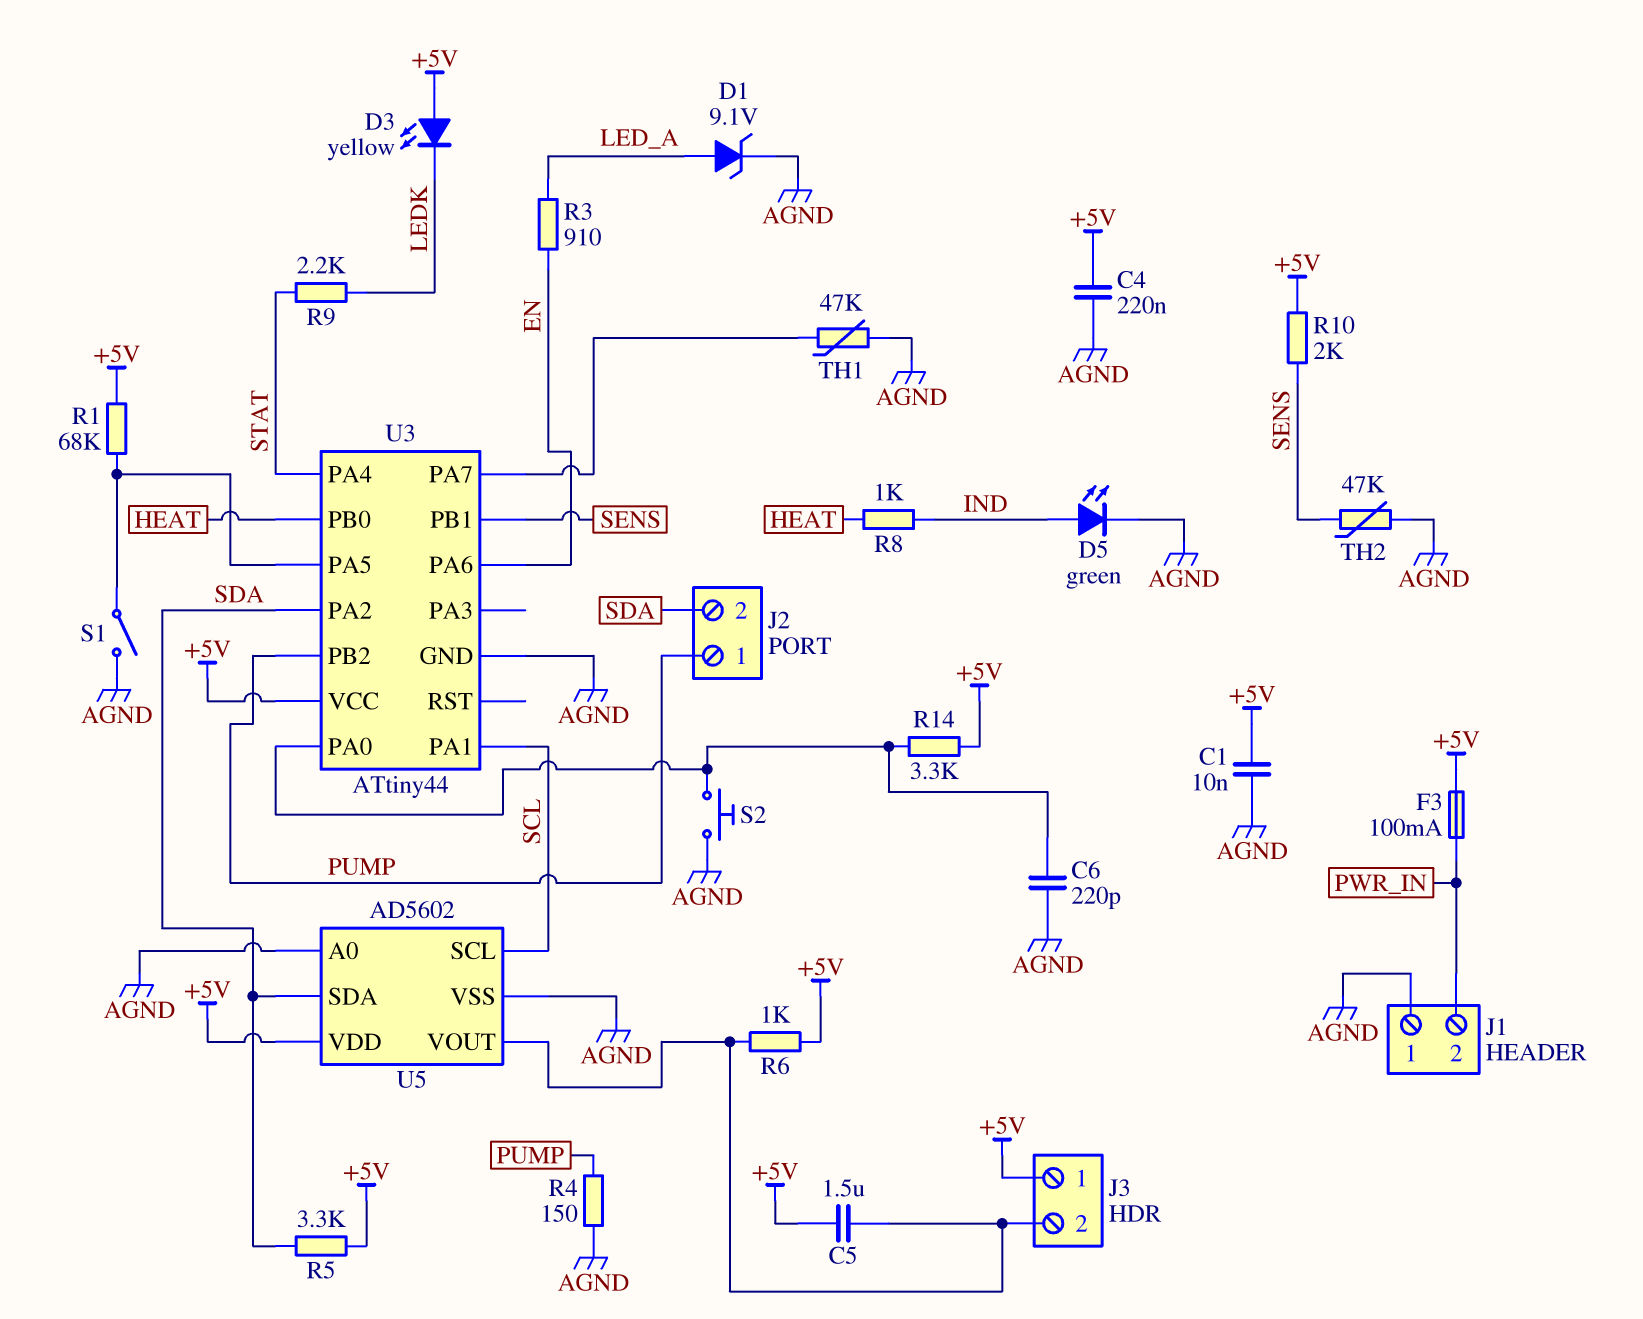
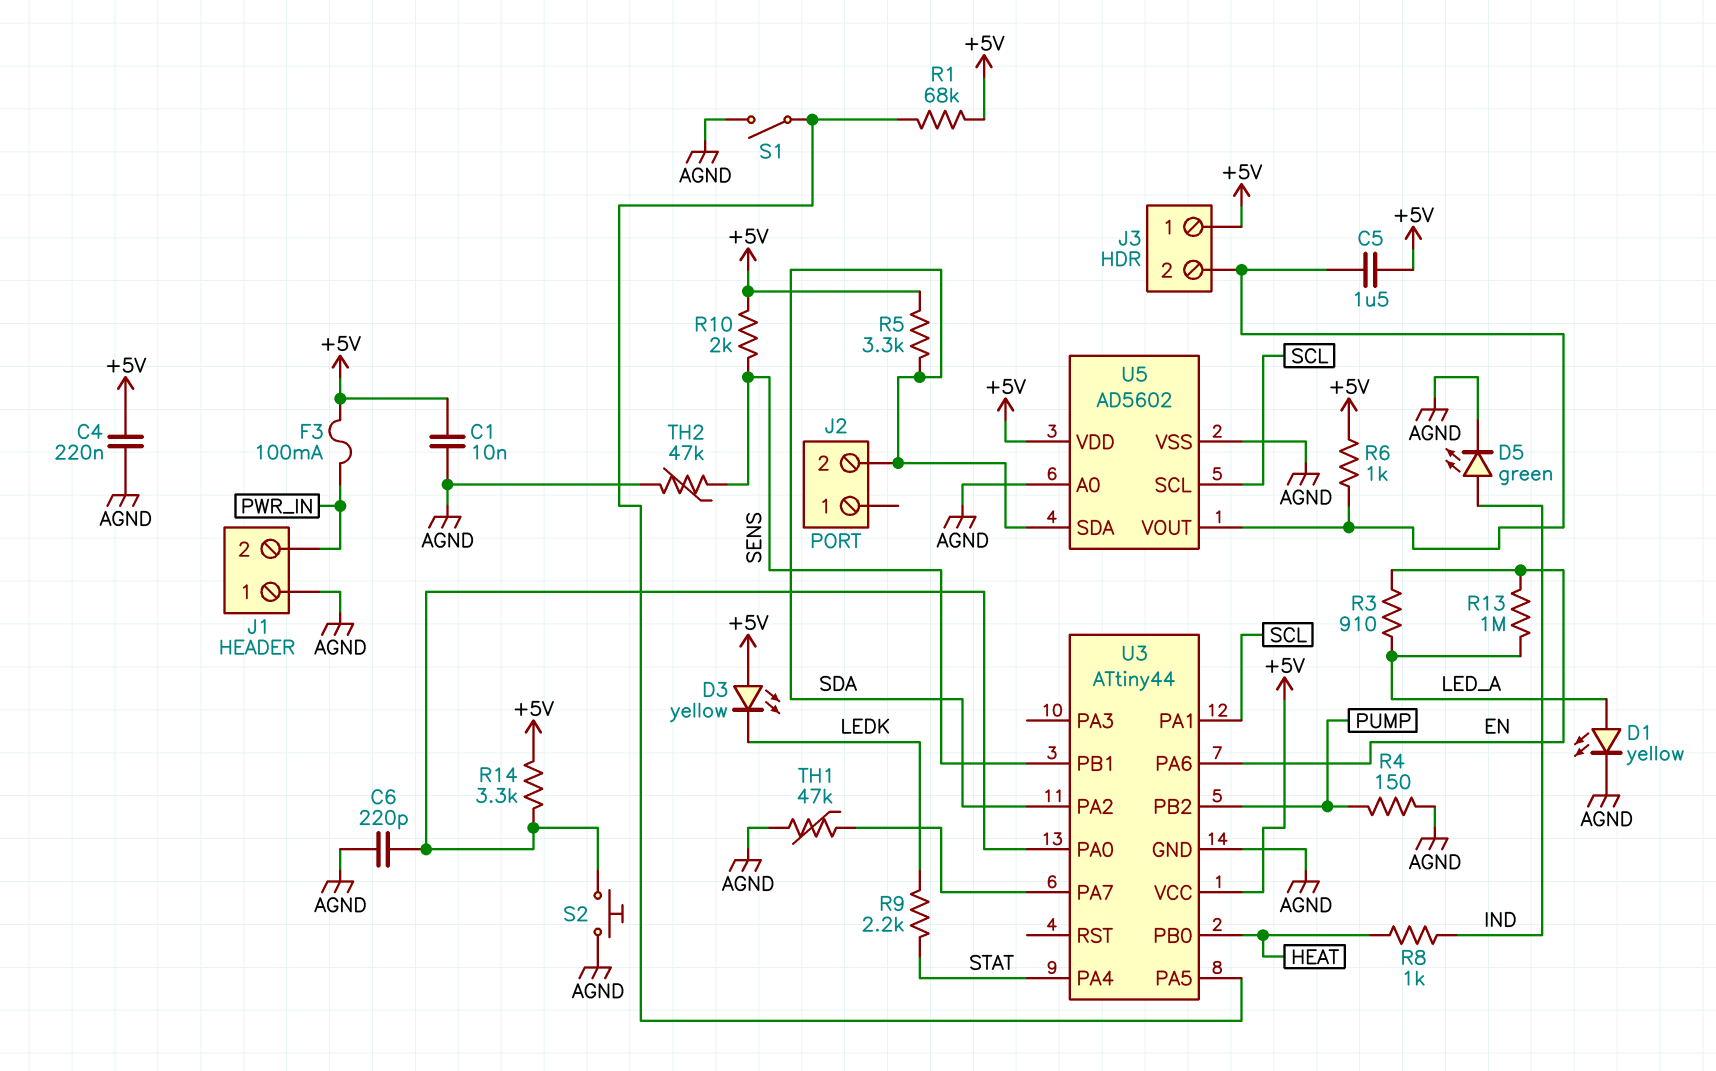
D1: zener 9.1V (A LED_A, K AGND) -> LED yellow (A LED_A, K AGND)
J2 pin 1: PUMP -> none
R13: none -> 1M (EN, LED_A)

